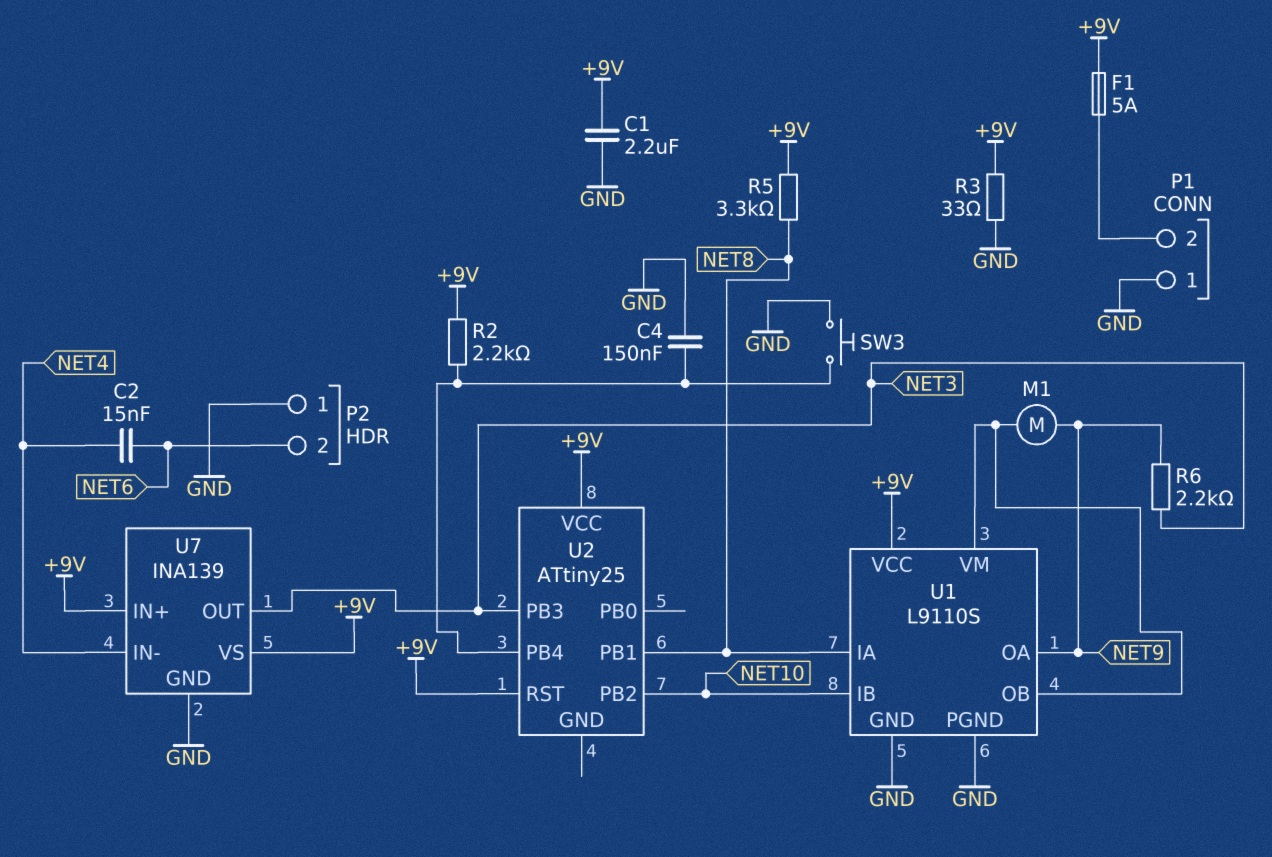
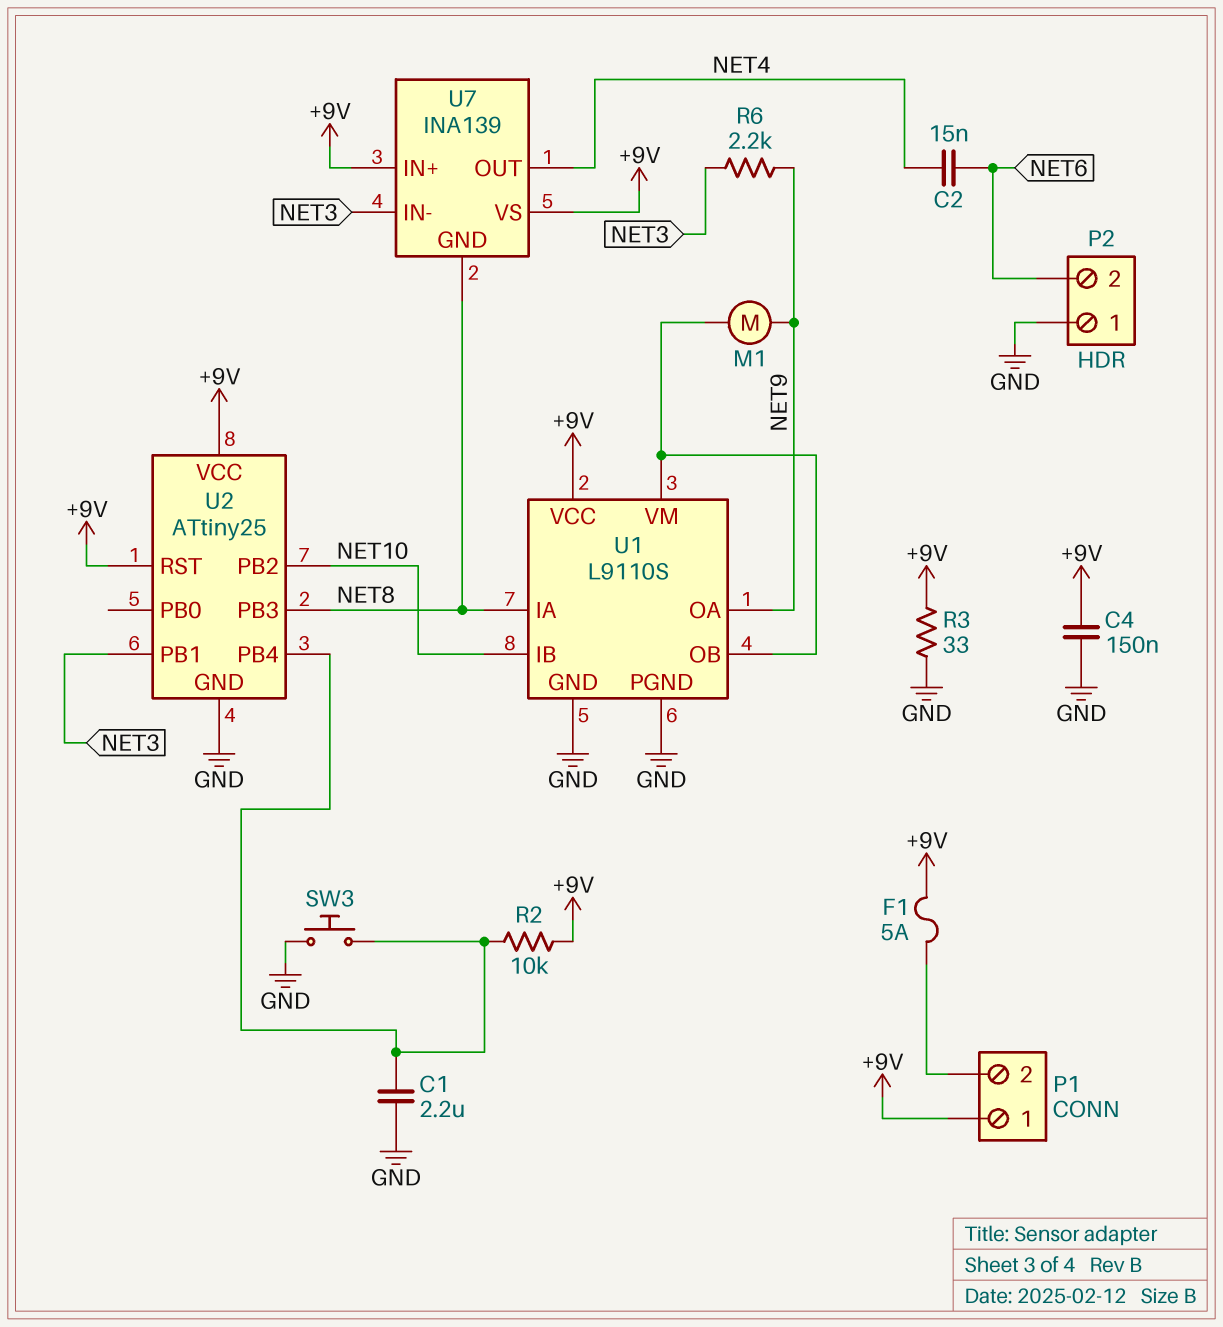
C1: 2.2uF (+9V, GND) -> 2.2uF (GND, U2/PB4)
C4: 150nF (GND, U2/PB4) -> 150nF (+9V, GND)
P1 pin 1: GND -> +9V
R2: 2.2k (+9V, U2/PB4) -> 10k (+9V, U2/PB4)
R5: 3.3k (+9V, NET8) -> none
U2 pin GND: none -> GND
U2 pin PB1: NET8 -> NET3
U2 pin PB3: NET3 -> NET8
U7 pin GND: GND -> NET8
U7 pin IN-: NET4 -> NET3
U7 pin OUT: NET3 -> NET4

